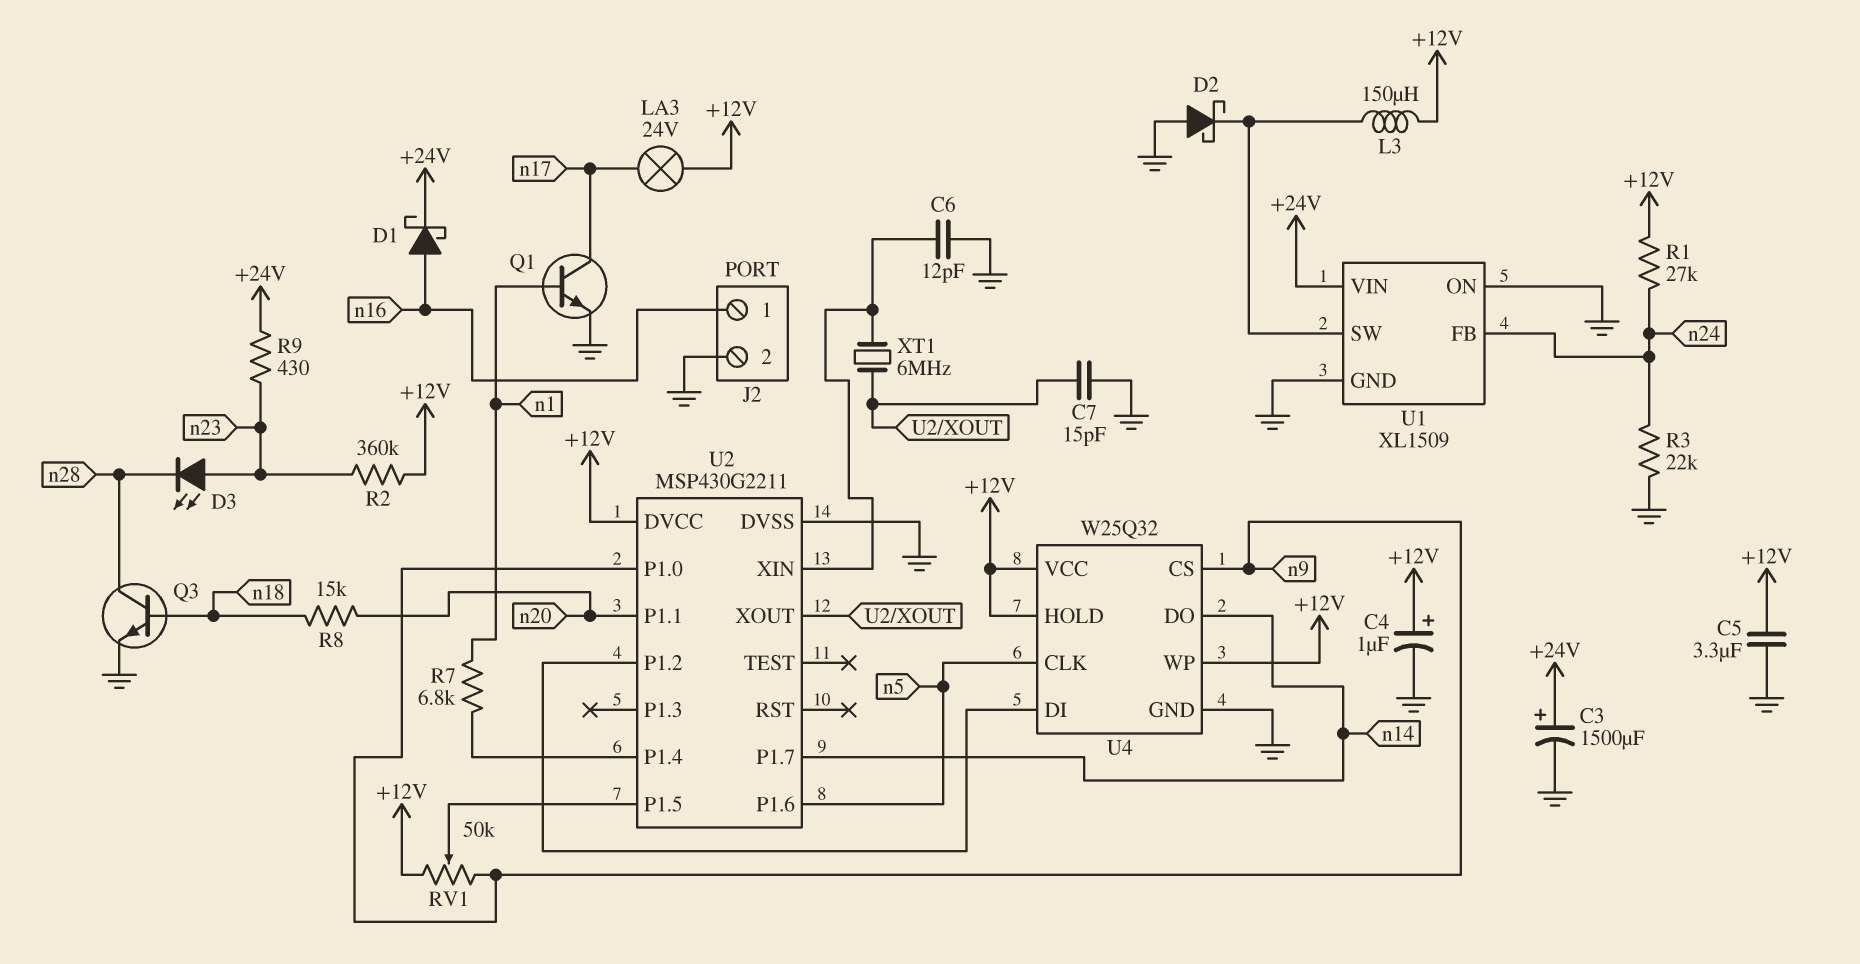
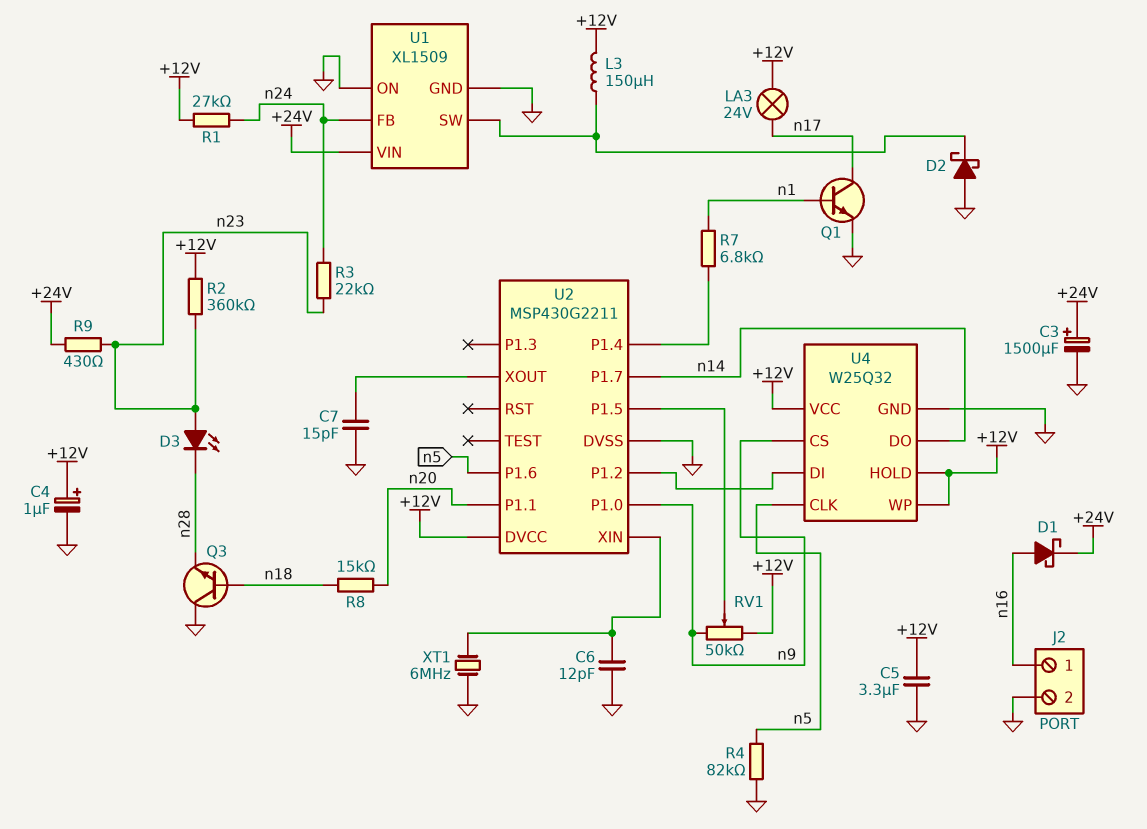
Q3: NPN (B n18, C n28, E GND) -> NPN (B n18, C GND, E n28)
R3: 22k (GND, n24) -> 22k (n23, n24)
R4: none -> 82k (GND, n5)
XT1: 6MHz (U2/XIN, U2/XOUT) -> 6MHz (GND, U2/XIN)

